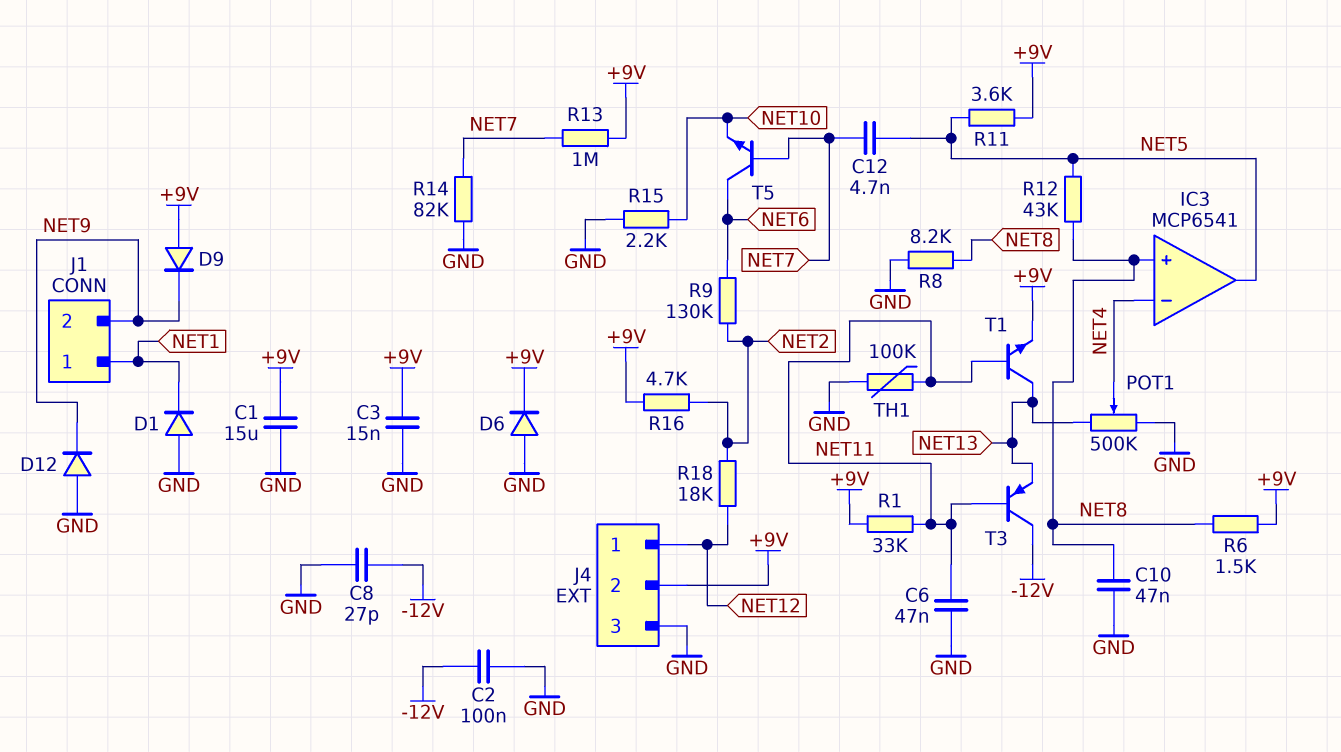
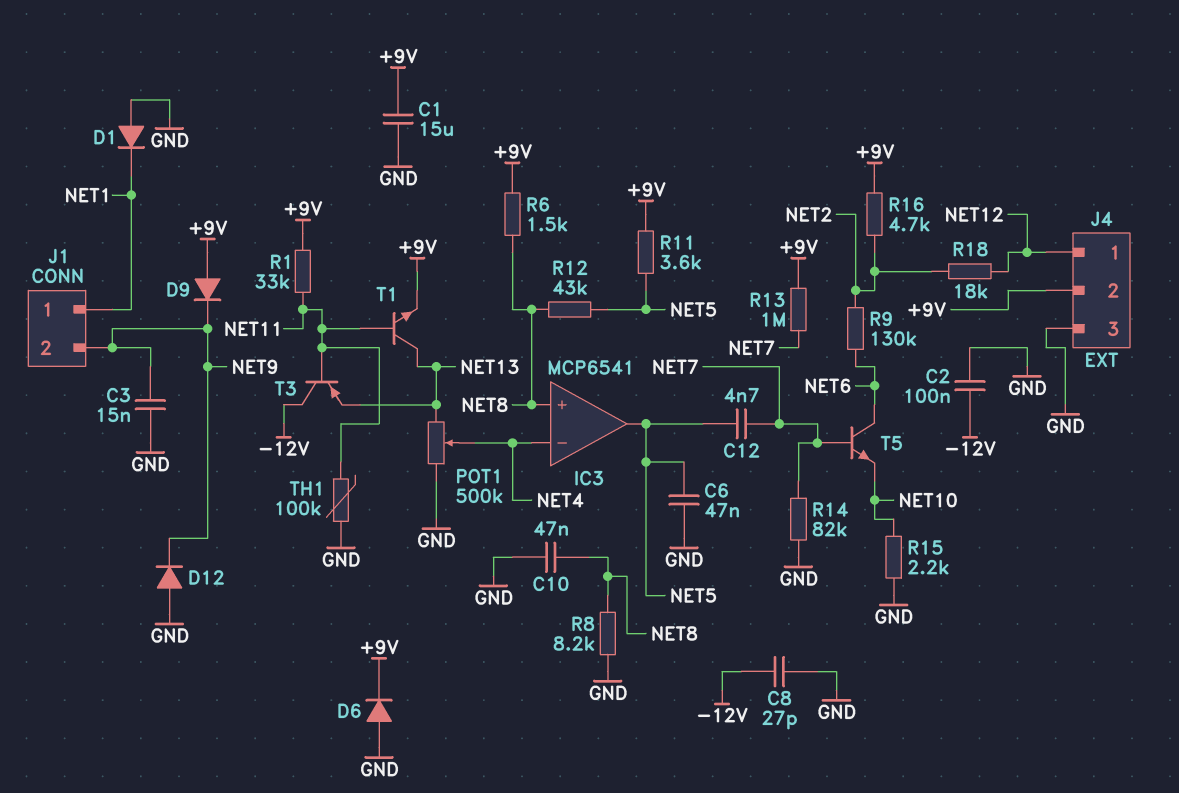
C3: 15nF (+9V, GND) -> 15nF (GND, NET9)
C6: 47nF (GND, NET11) -> 47nF (GND, NET5)

